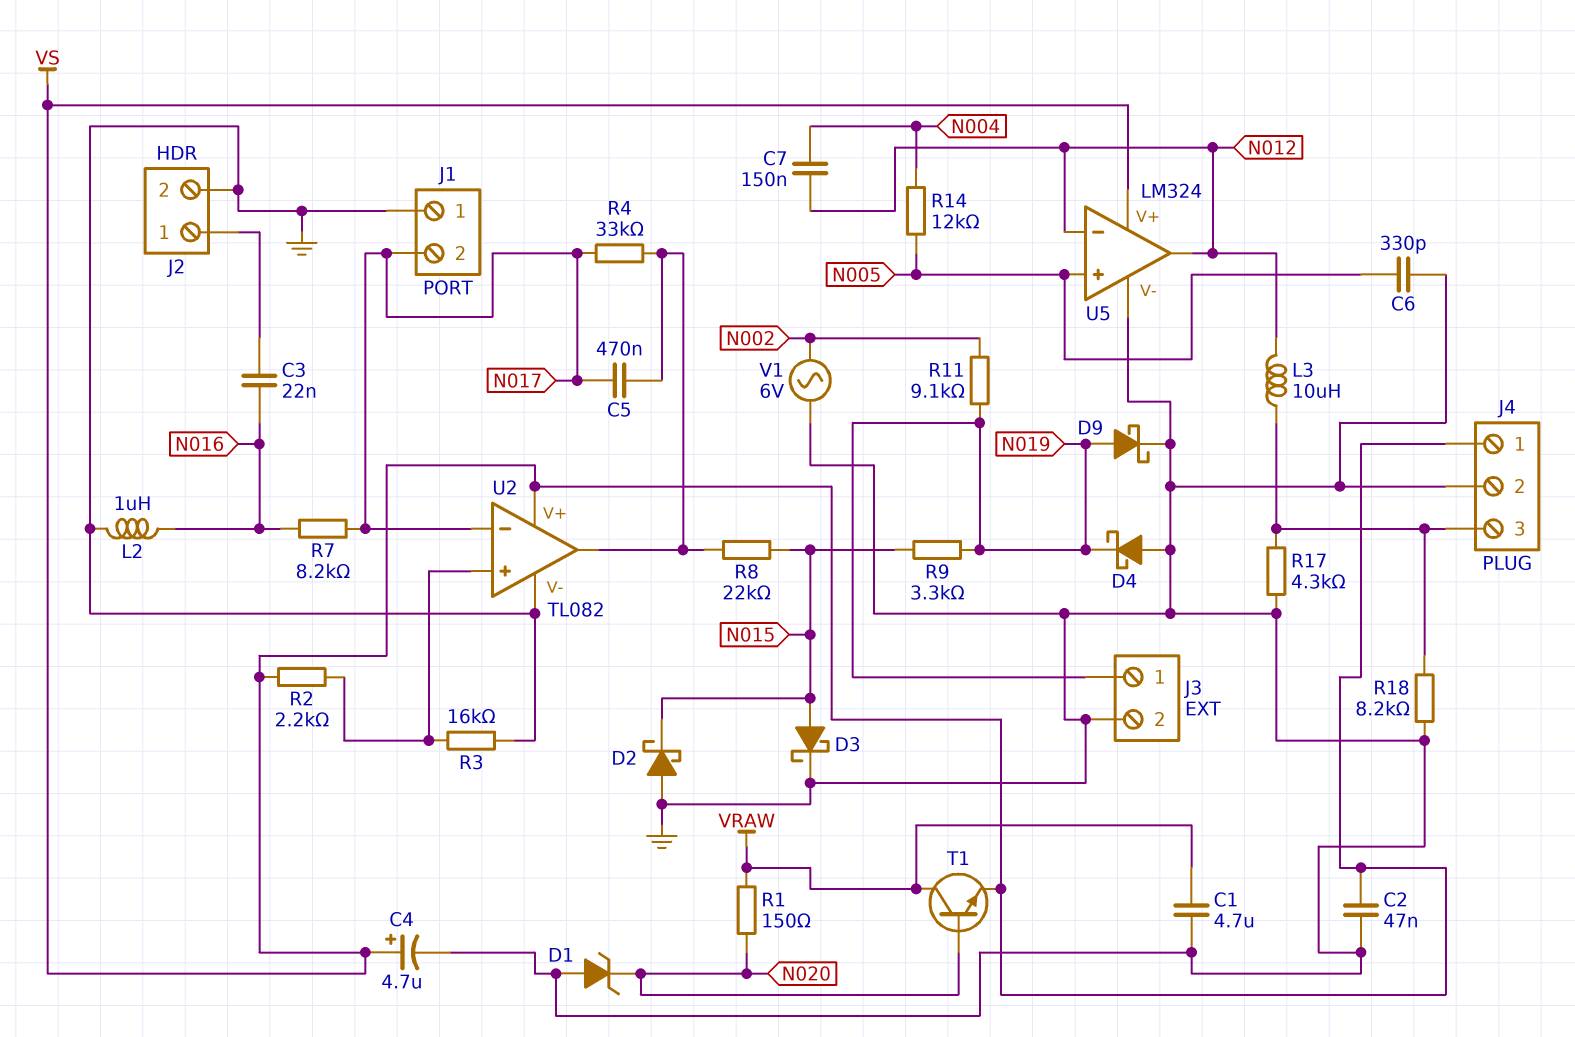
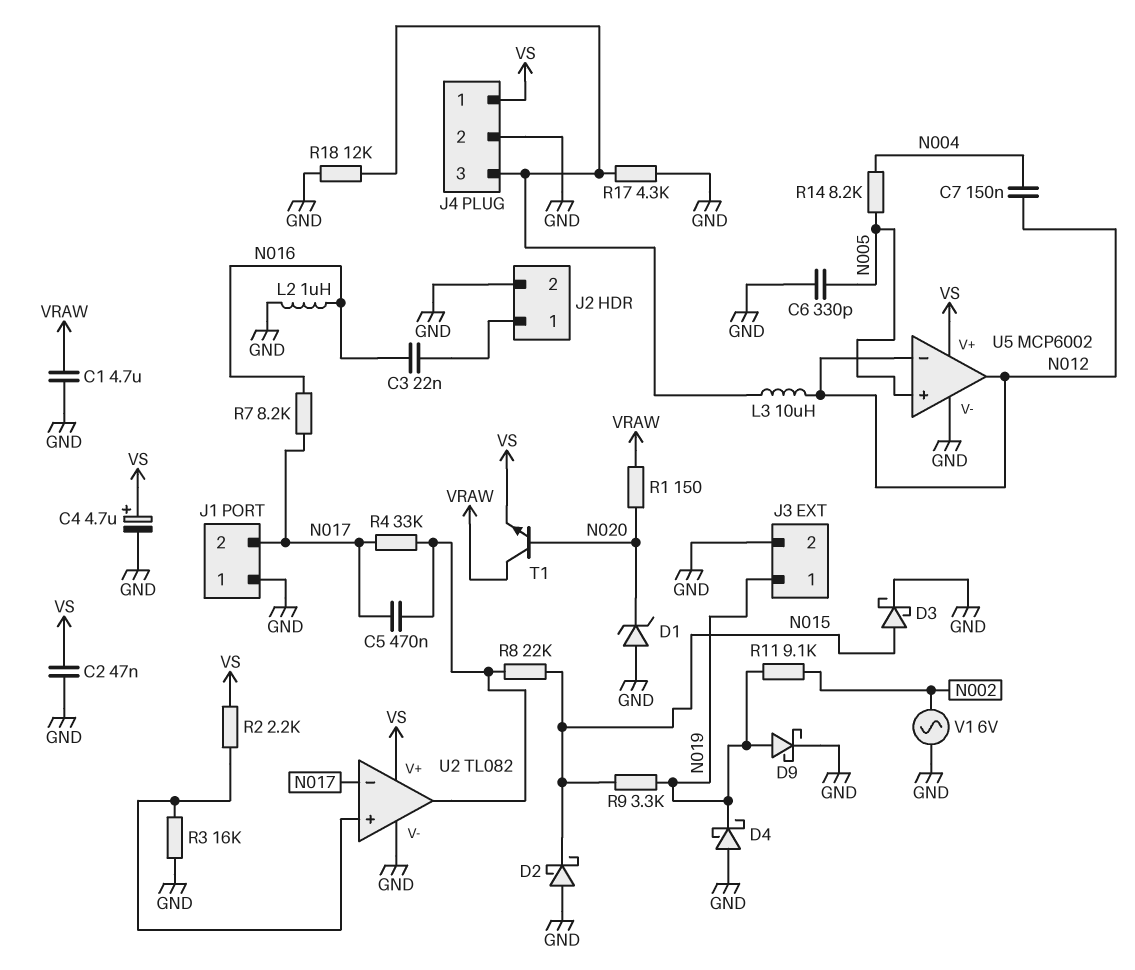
R14: 12k (N004, N005) -> 8.2k (N004, N005)
R18: 8.2k (GND, J4/3) -> 12k (GND, J4/3)
U5: LM324 -> MCP6002

